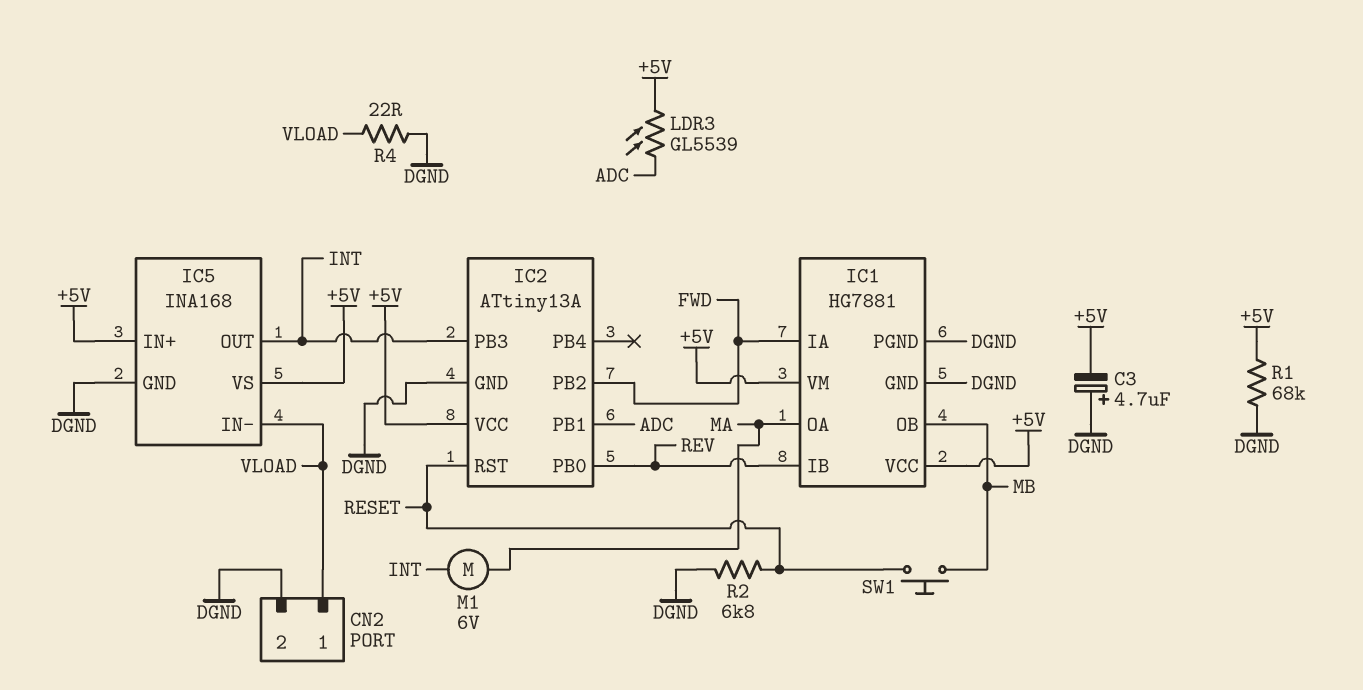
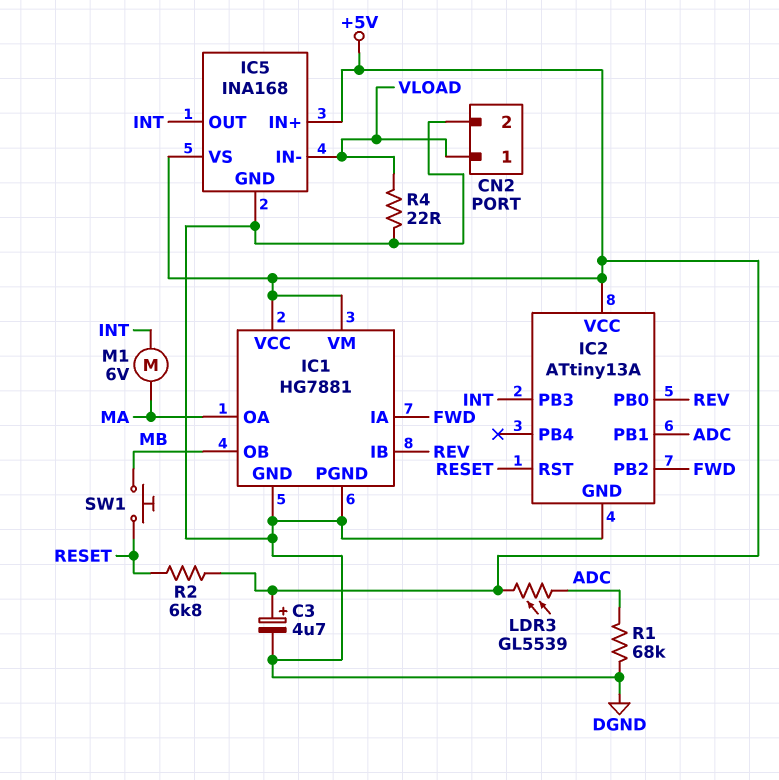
C3: 4.7uF (plus DGND, minus +5V) -> 4.7uF (plus +5V, minus DGND)
R1: 68k (+5V, DGND) -> 68k (ADC, DGND)
R2: 6.8k (DGND, RESET) -> 6.8k (+5V, RESET)

